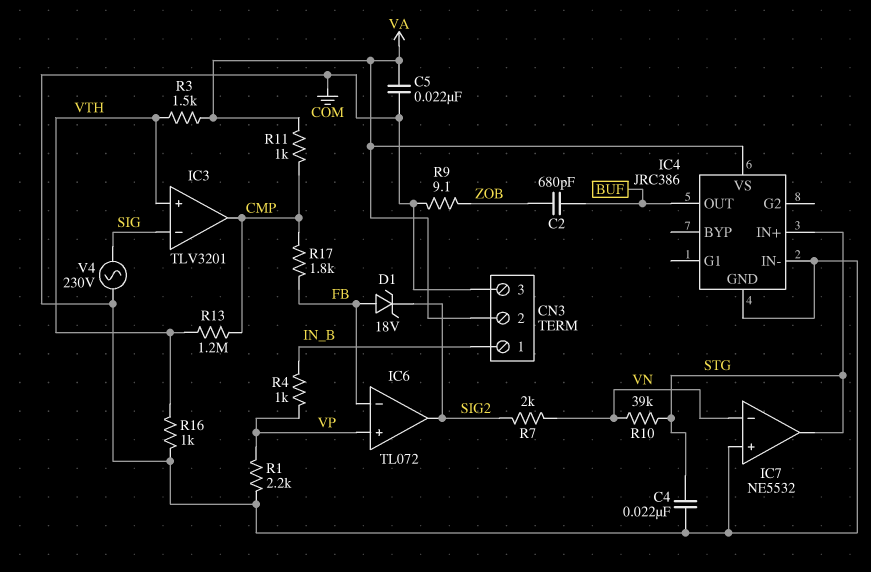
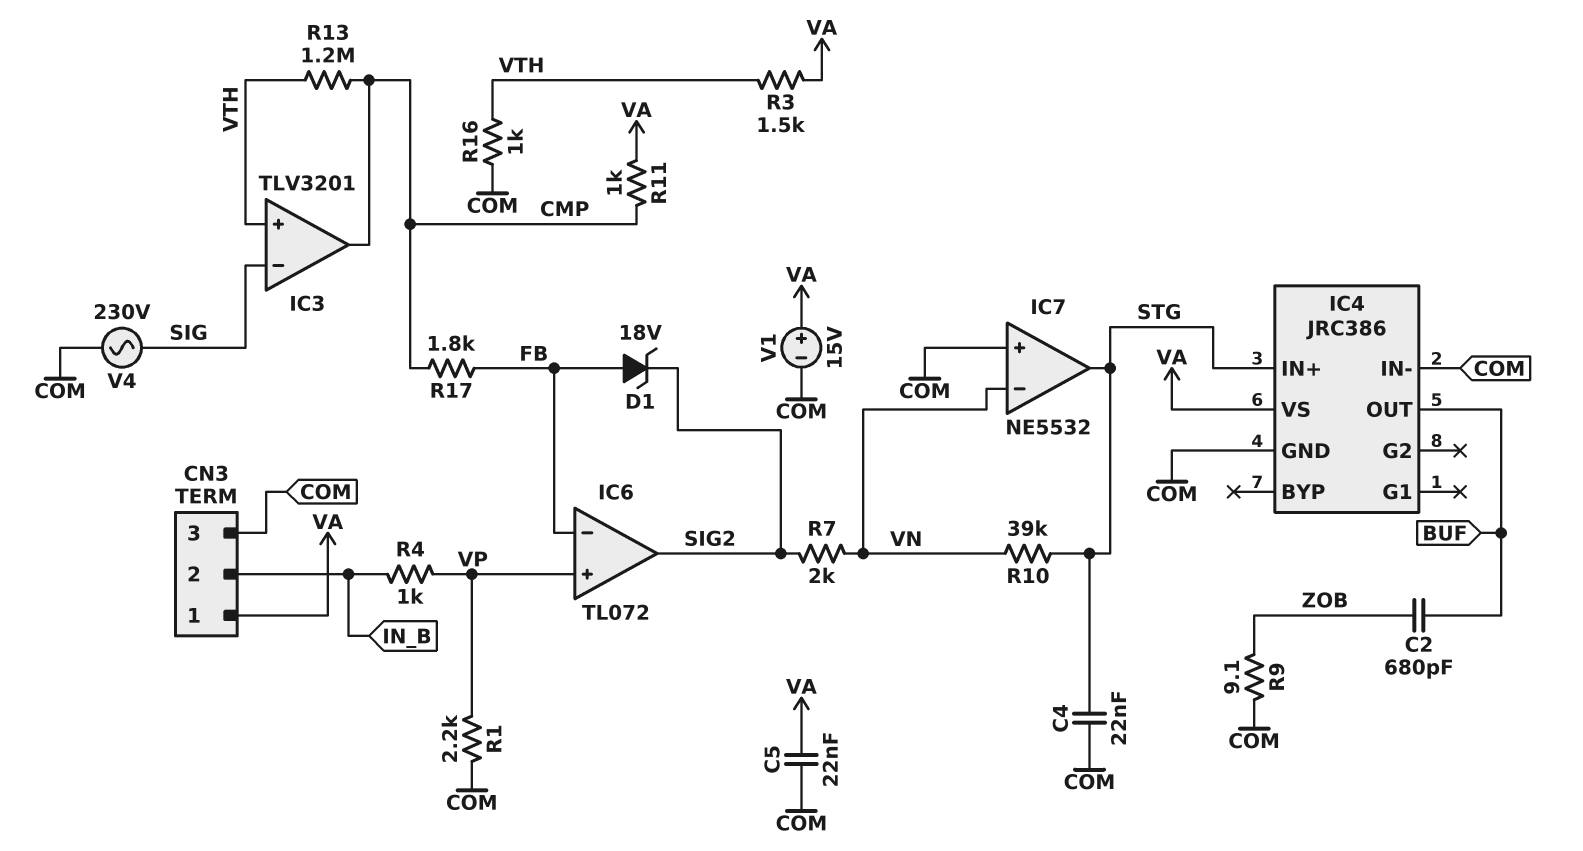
CN3 pin 1: IN_B -> VA
CN3 pin 2: VA -> IN_B
V1: none -> 15V (plus VA, minus COM)

